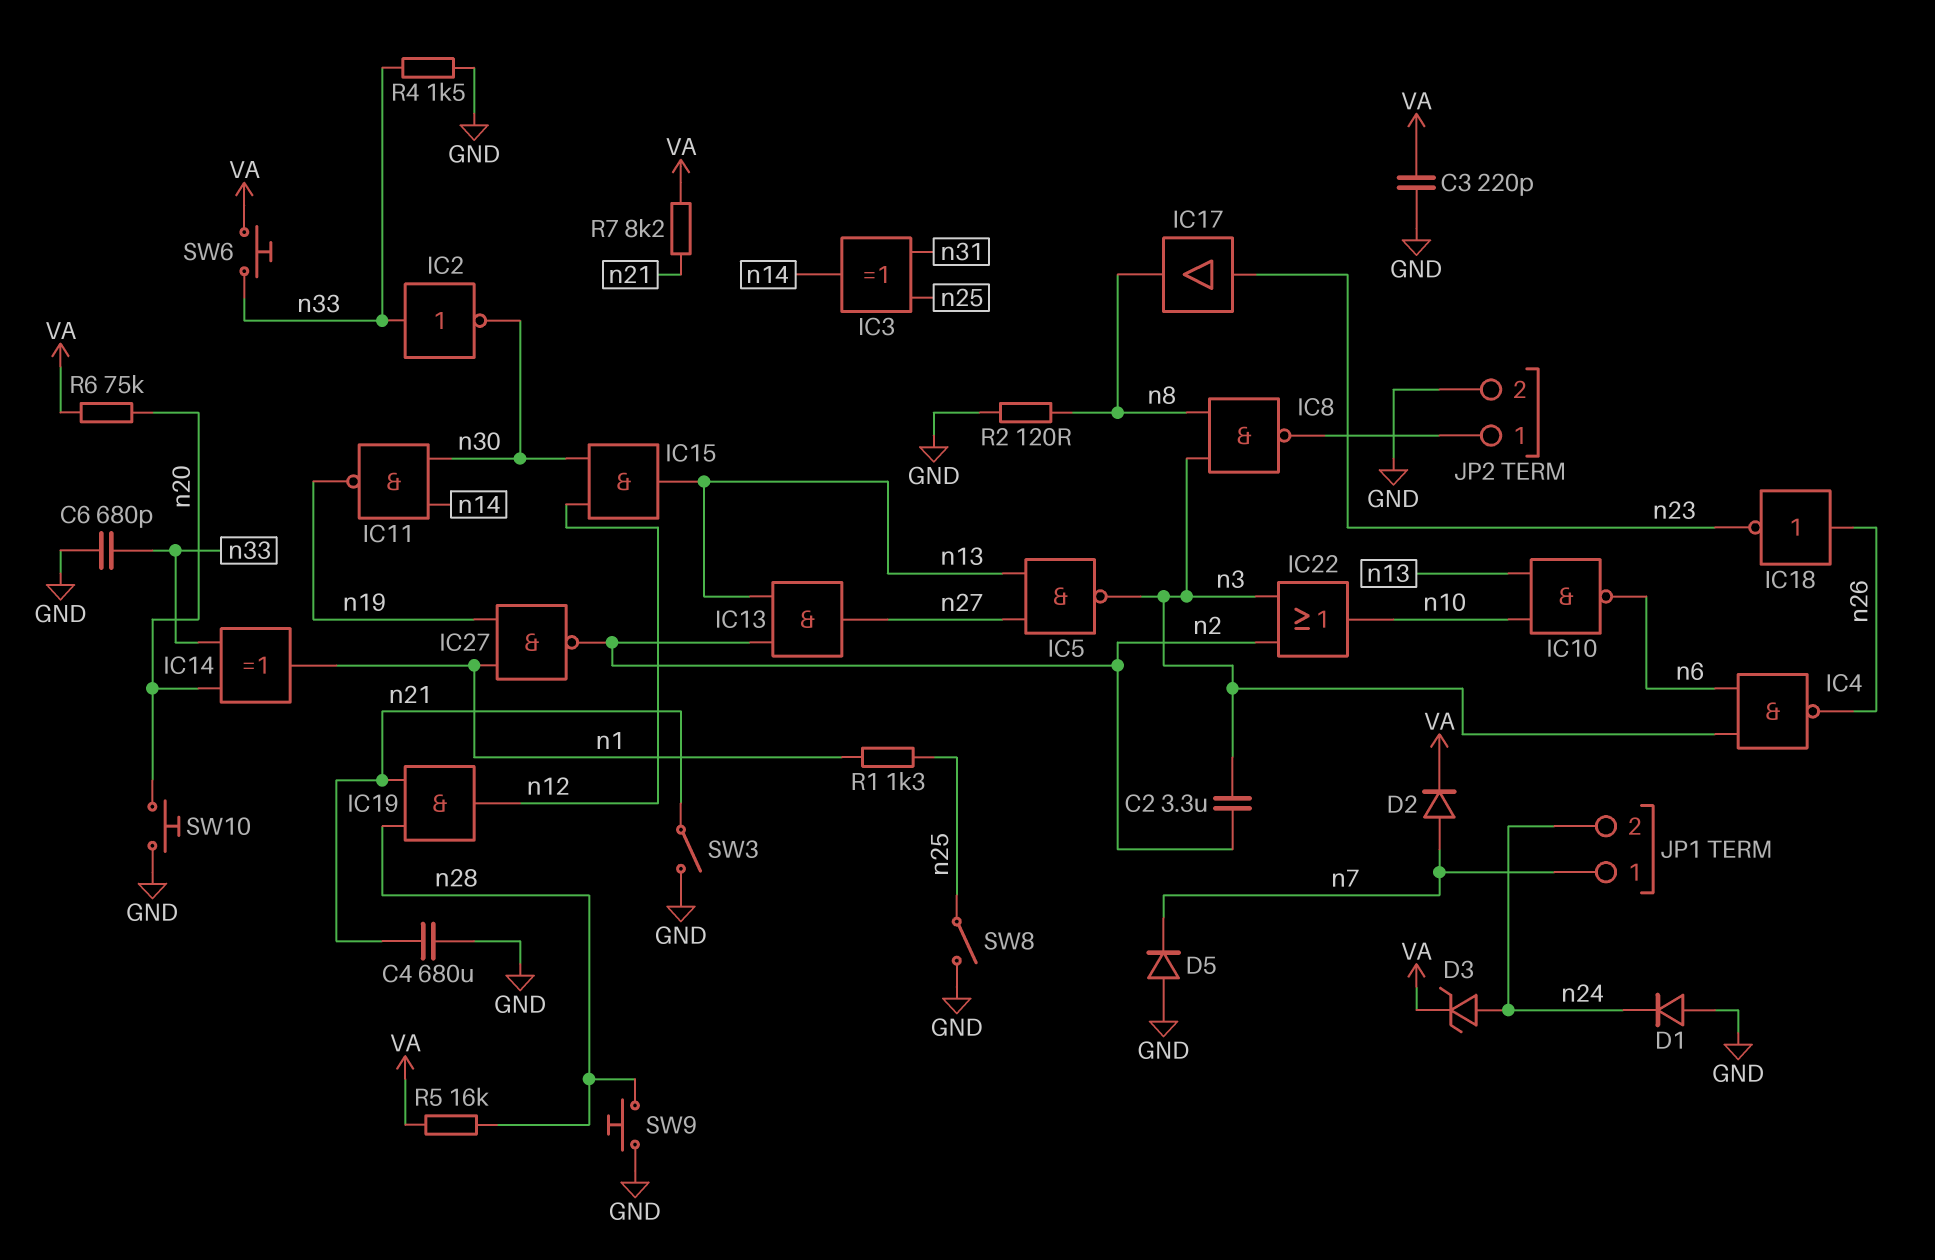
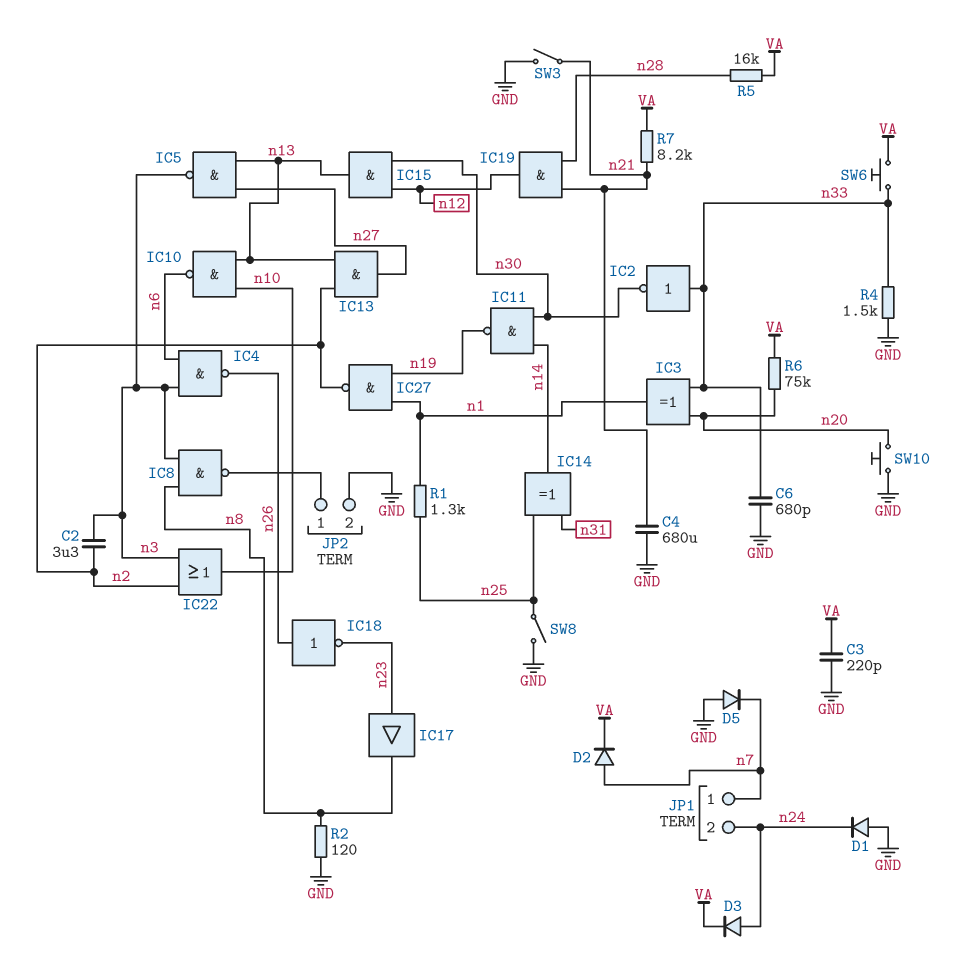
D3: zener (A n24, K VA) -> diode (A n24, K VA)
IC3: XOR (in n25, in n31, out n14) -> XOR (in n20, in n33, out n1)
IC14: XOR (in n20, in n33, out n1) -> XOR (in n25, in n31, out n14)
SW9: button (GND, n28) -> none

